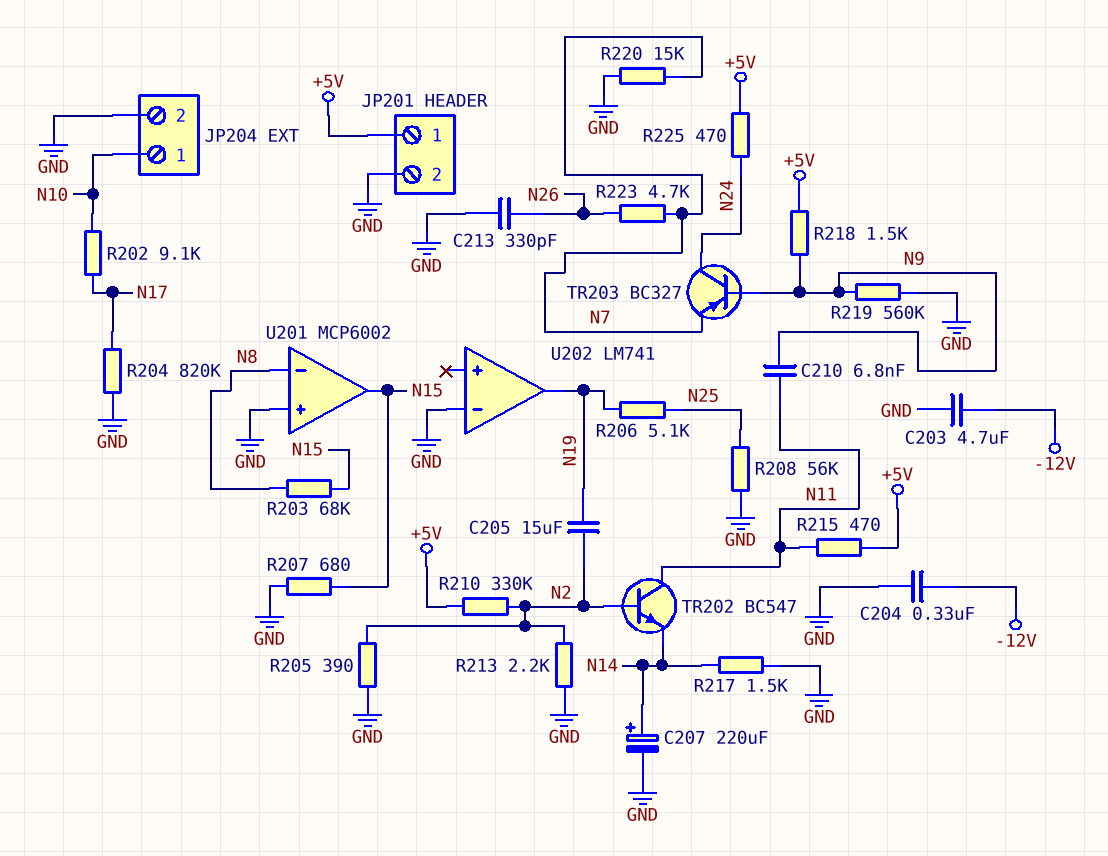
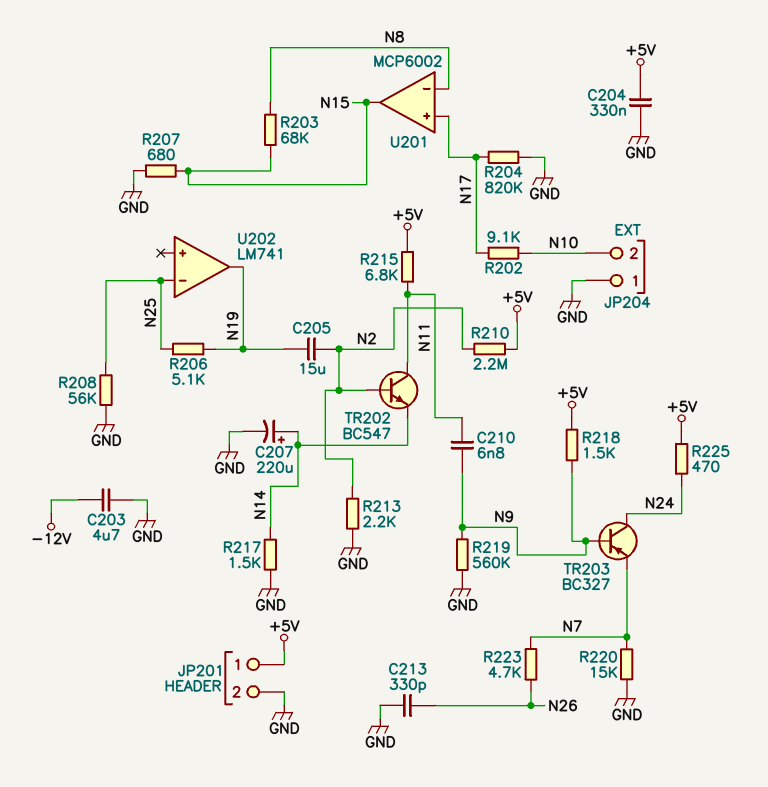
C204: 330nF (-12V, GND) -> 330nF (+5V, GND)
JP204 pin 1: N10 -> GND
JP204 pin 2: GND -> N10
R205: 390 (GND, N2) -> none
R210: 330k (+5V, N2) -> 2.2M (+5V, N2)
R215: 470 (+5V, N11) -> 6.8k (+5V, N11)
U201 pin in+: GND -> N17
U202 pin in-: GND -> N25

